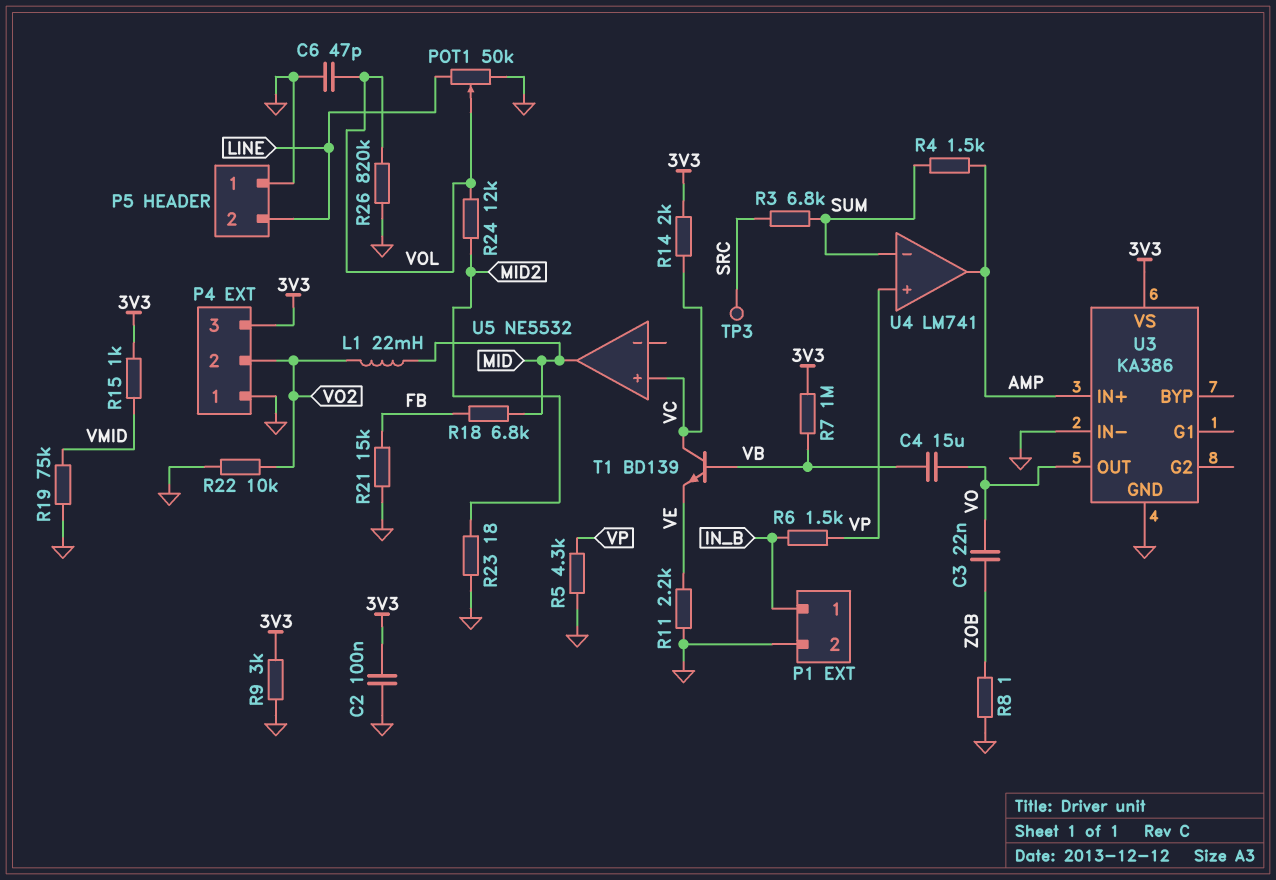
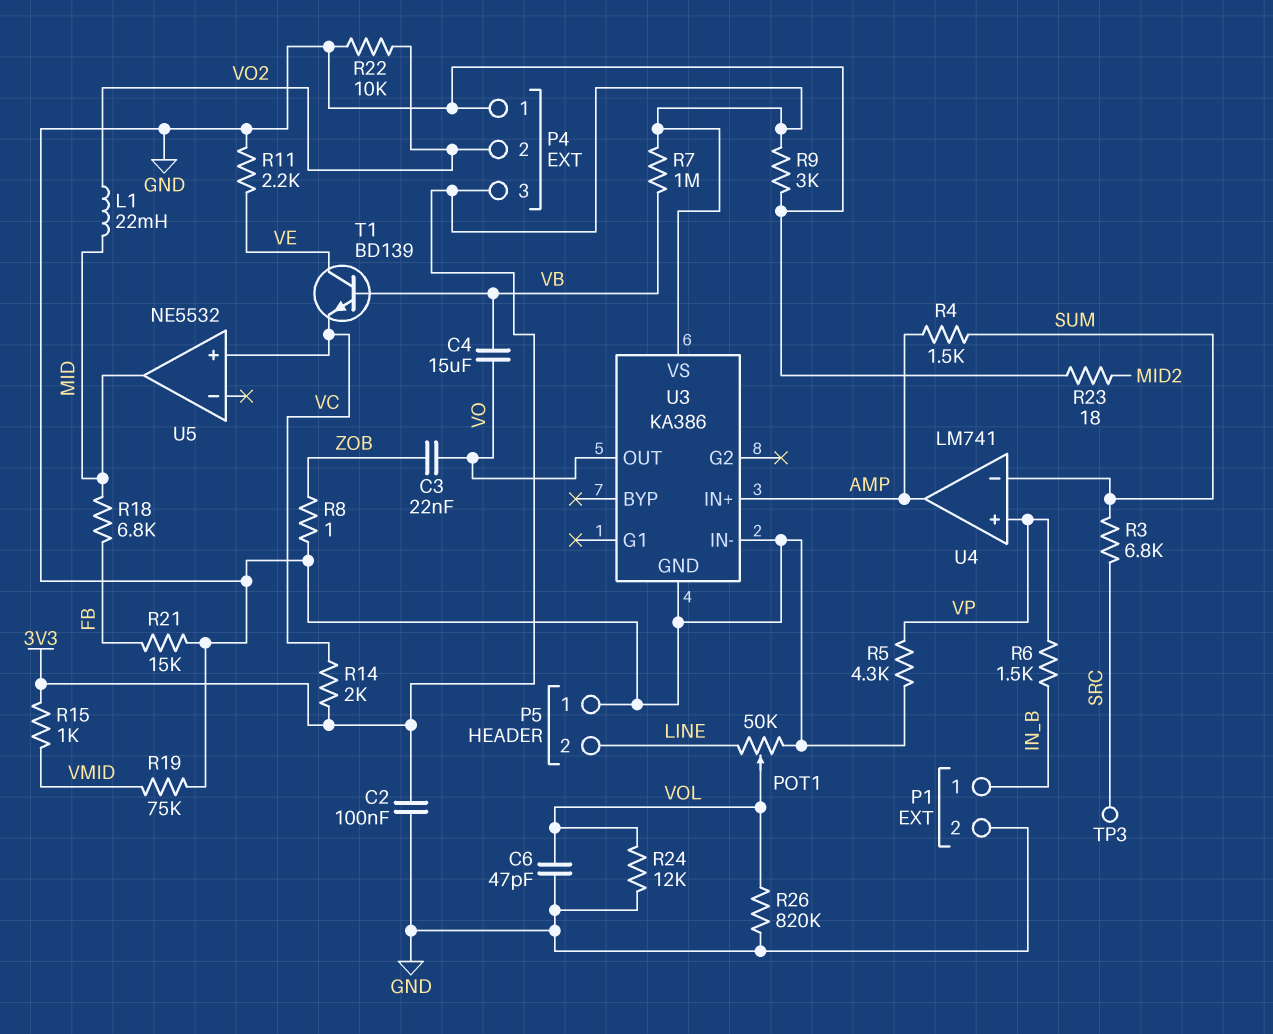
R24: 12k (MID2, VOL) -> 12k (GND, VOL)
T1: NPN BD139 (B VB, C VC, E VE) -> NPN BD139 (B VB, C VE, E VC)

